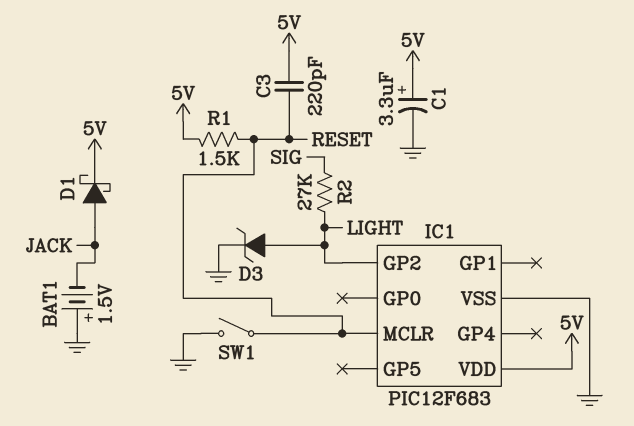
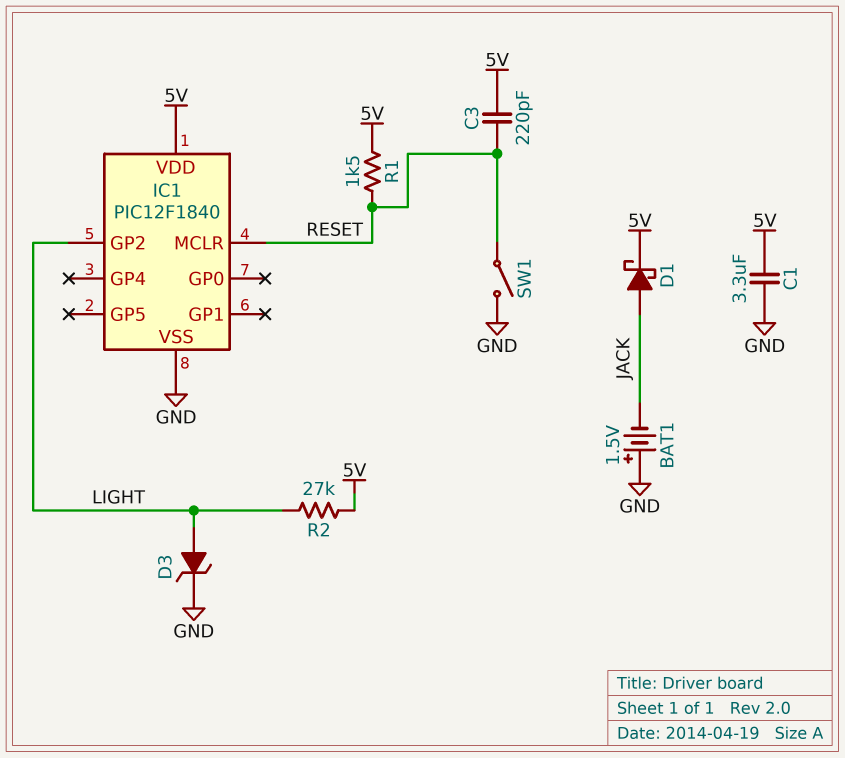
C1: 3.3uF (plus 5V, minus GND) -> 3.3uF (5V, GND)
IC1: PIC12F683 -> PIC12F1840
R2: 27k (LIGHT, SIG) -> 27k (5V, LIGHT)

